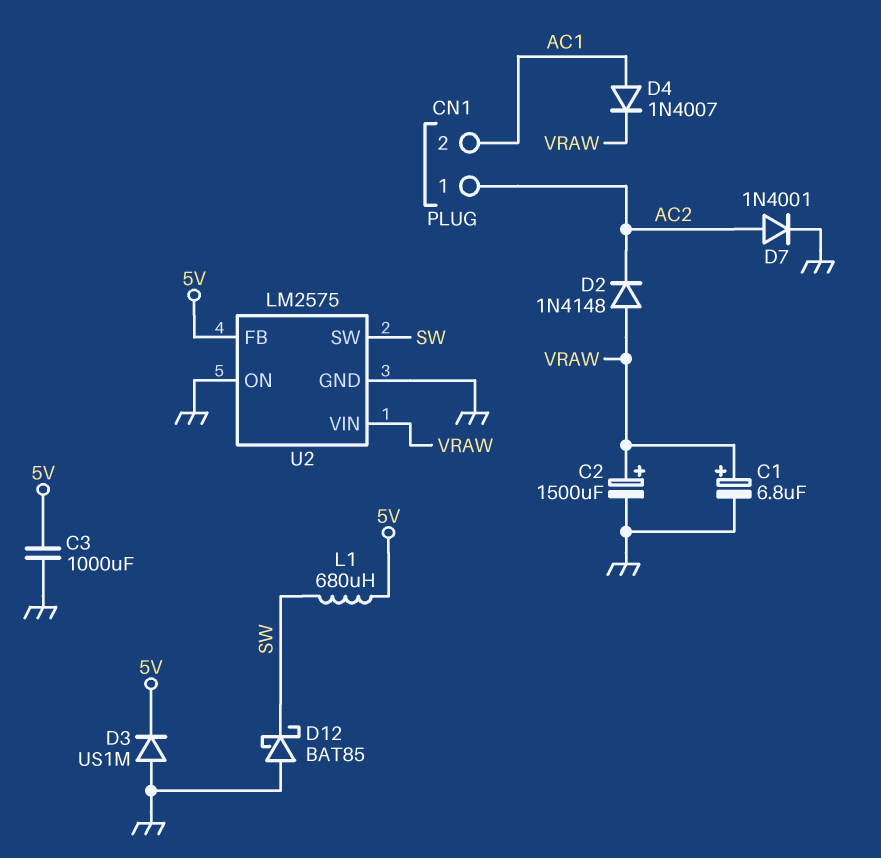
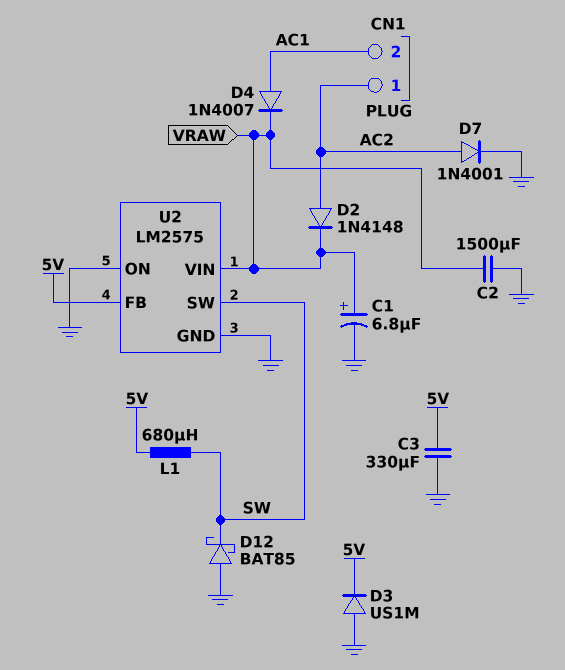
C2: 1500uF (plus VRAW, minus GND) -> 1500uF (GND, VRAW)
C3: 1000uF (5V, GND) -> 330uF (5V, GND)
D2: diode 1N4148 (A VRAW, K AC2) -> diode 1N4148 (A AC2, K VRAW)

